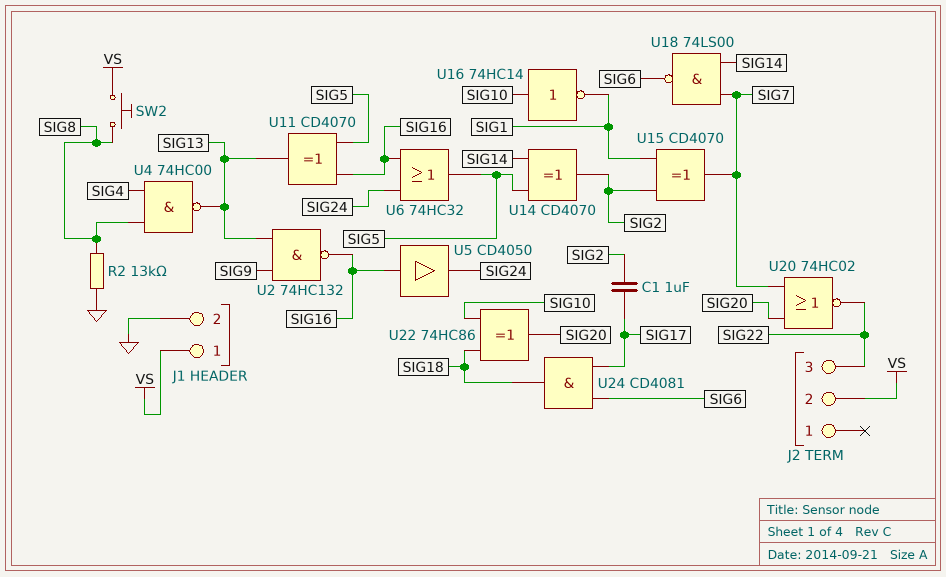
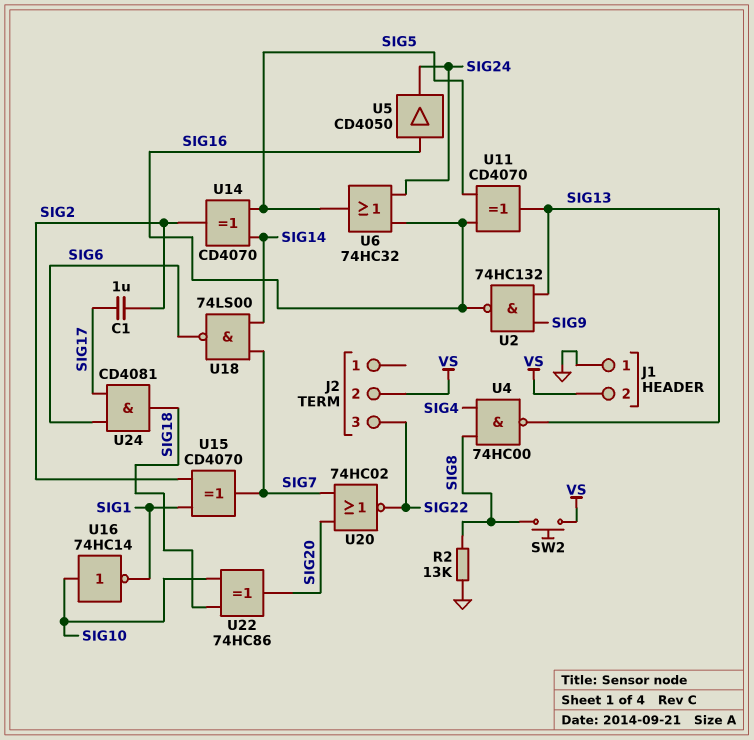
J1 pin 1: VS -> GND
J1 pin 2: GND -> VS

